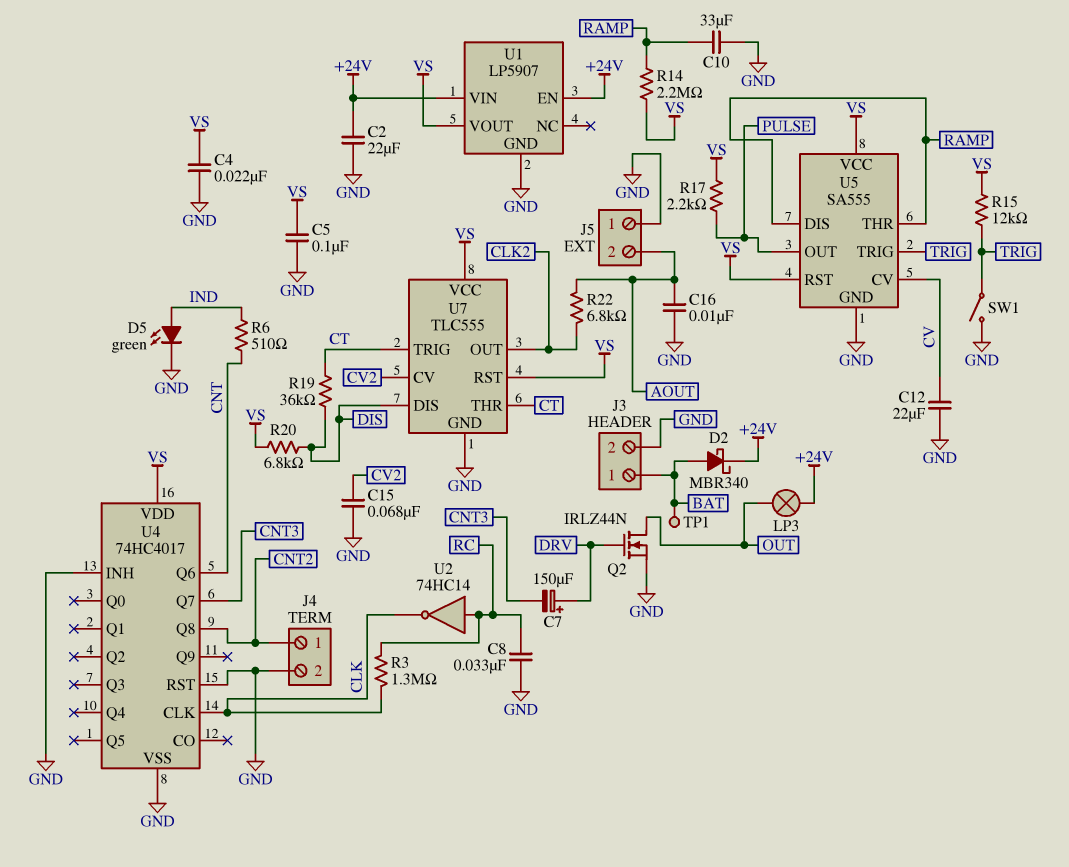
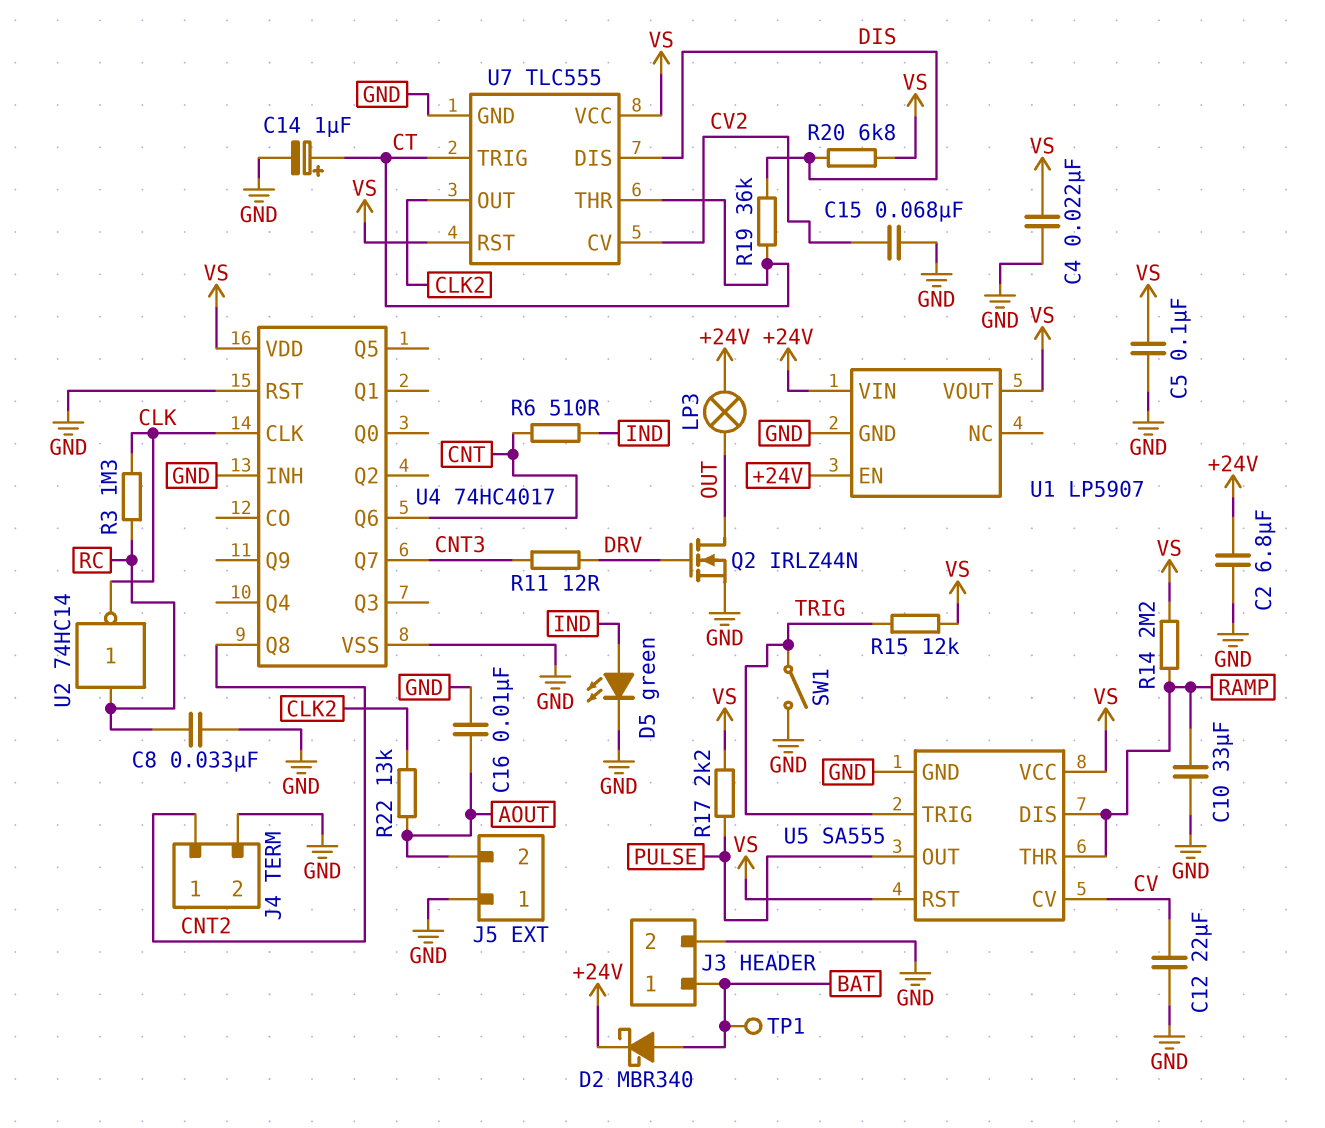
C2: 22uF (+24V, GND) -> 6.8uF (+24V, GND)
C7: 150uF (plus DRV, minus CNT3) -> none
C14: none -> 1uF (plus CT, minus GND)
R11: none -> 12 (CNT3, DRV)
R22: 6.8k (AOUT, CLK2) -> 13k (AOUT, CLK2)

